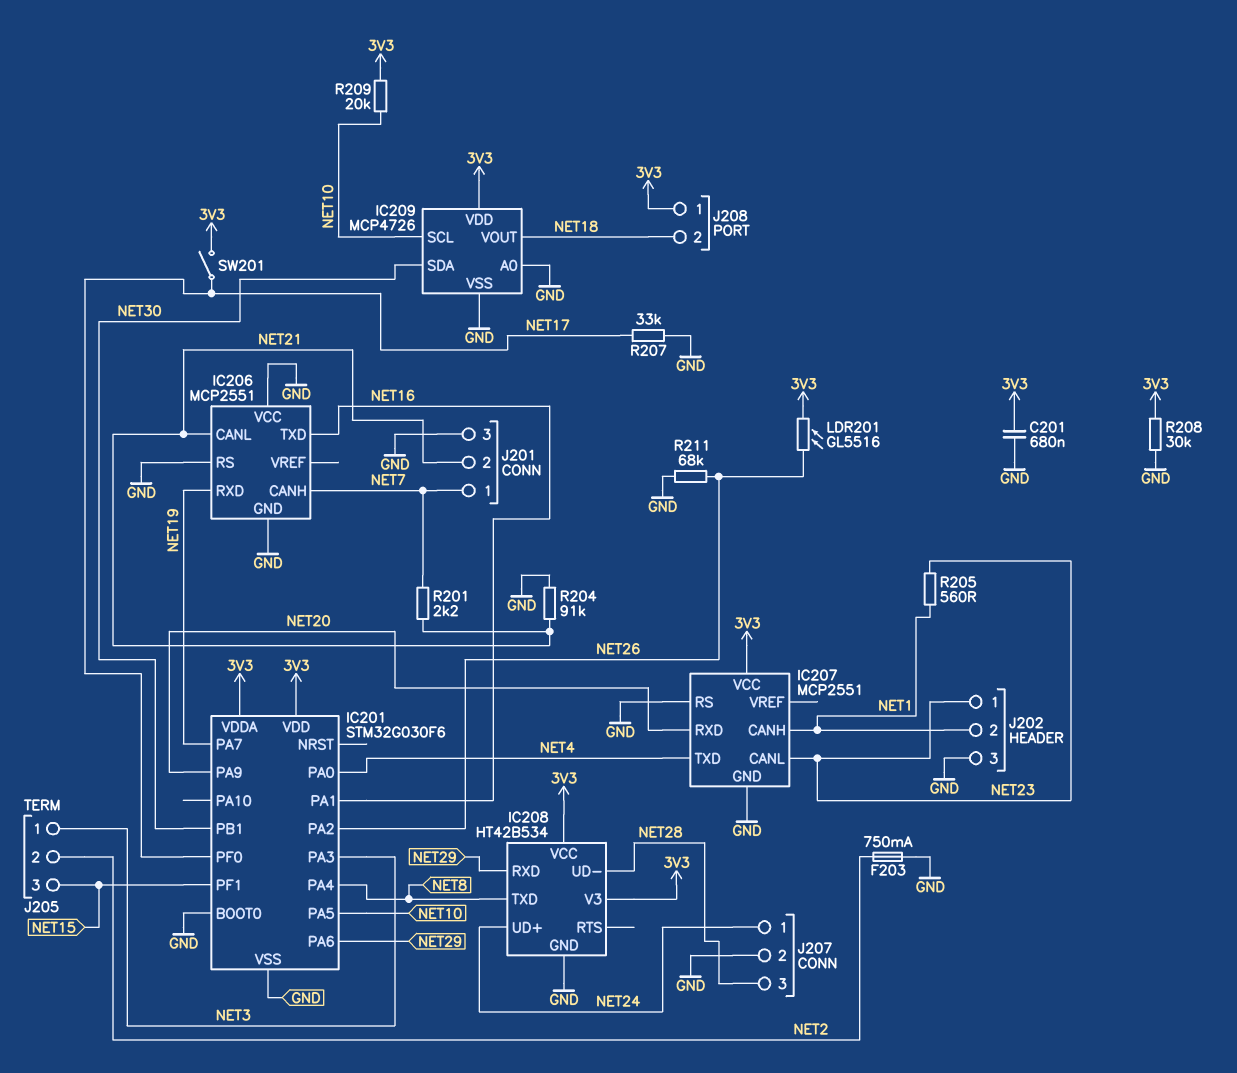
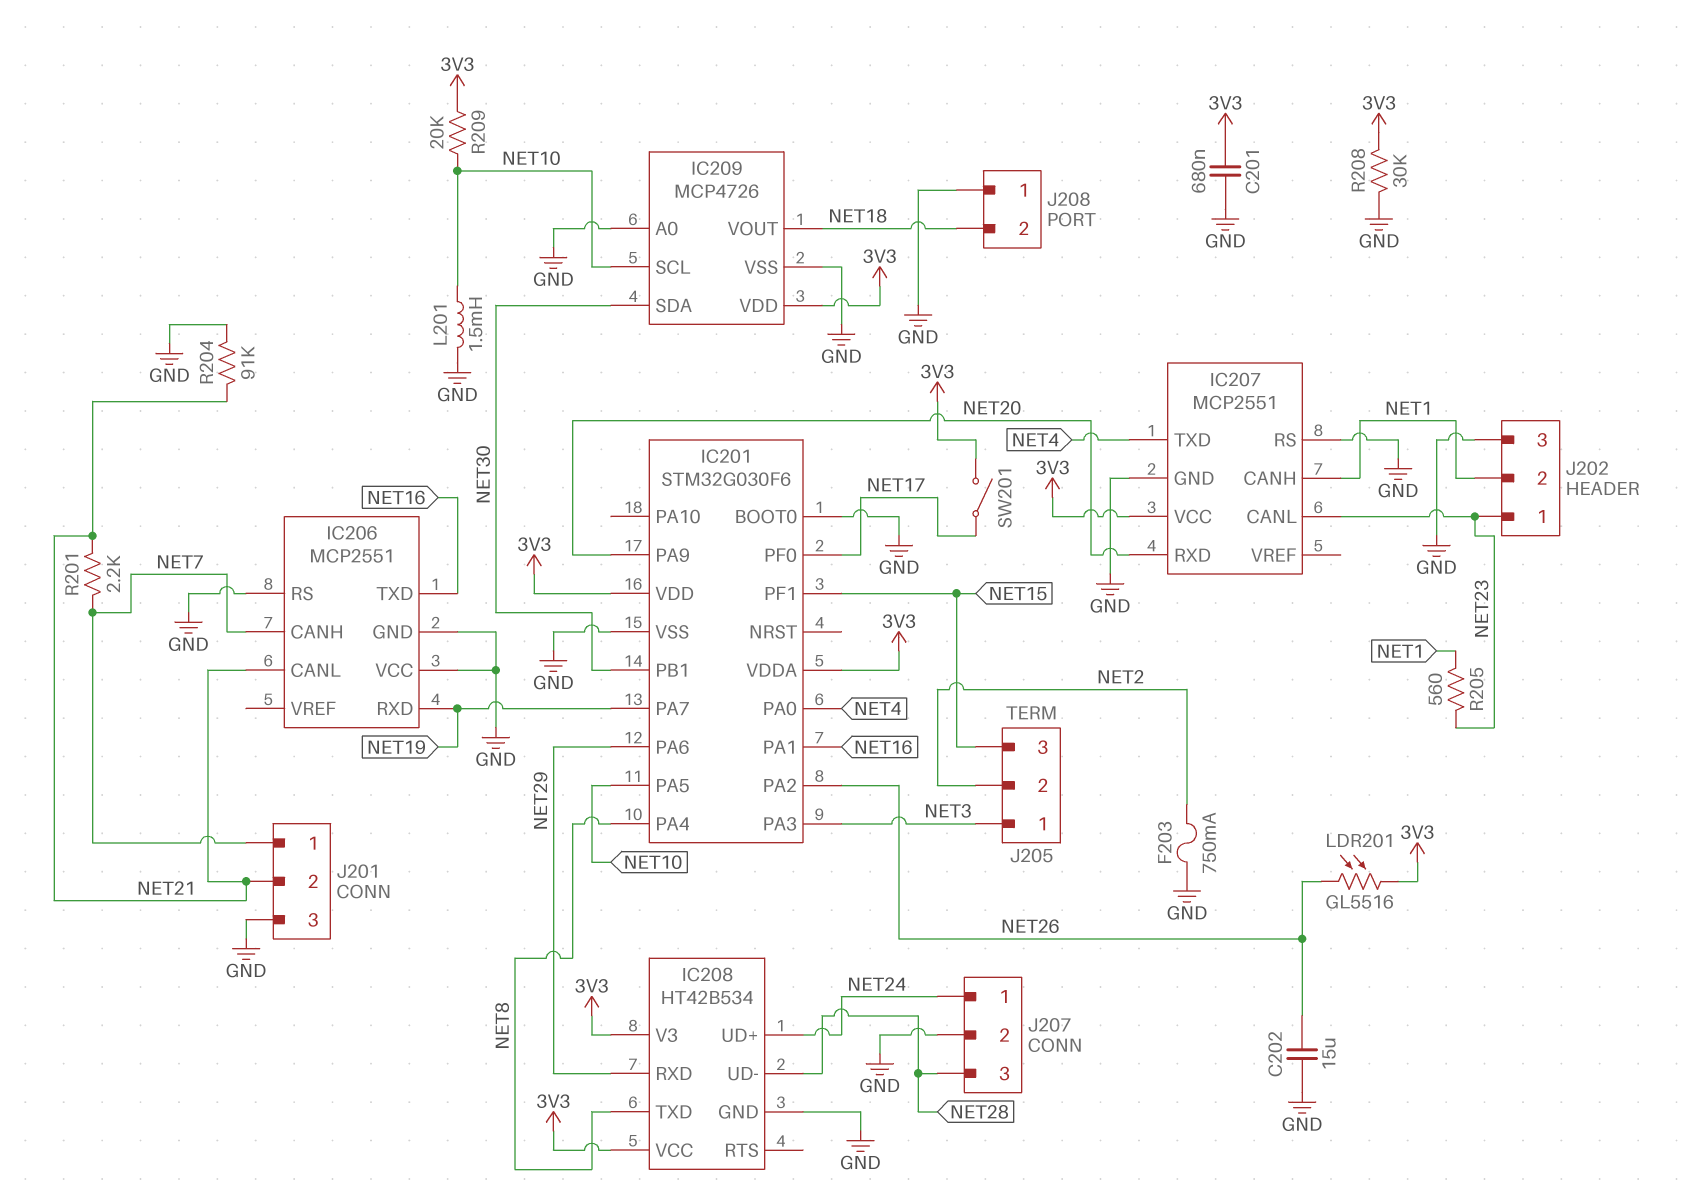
C202: none -> 15uF (GND, NET26)
J208 pin 1: 3V3 -> GND
L201: none -> 1.5mH (GND, NET10)
R207: 33k (GND, NET17) -> none
R211: 68k (GND, NET26) -> none

